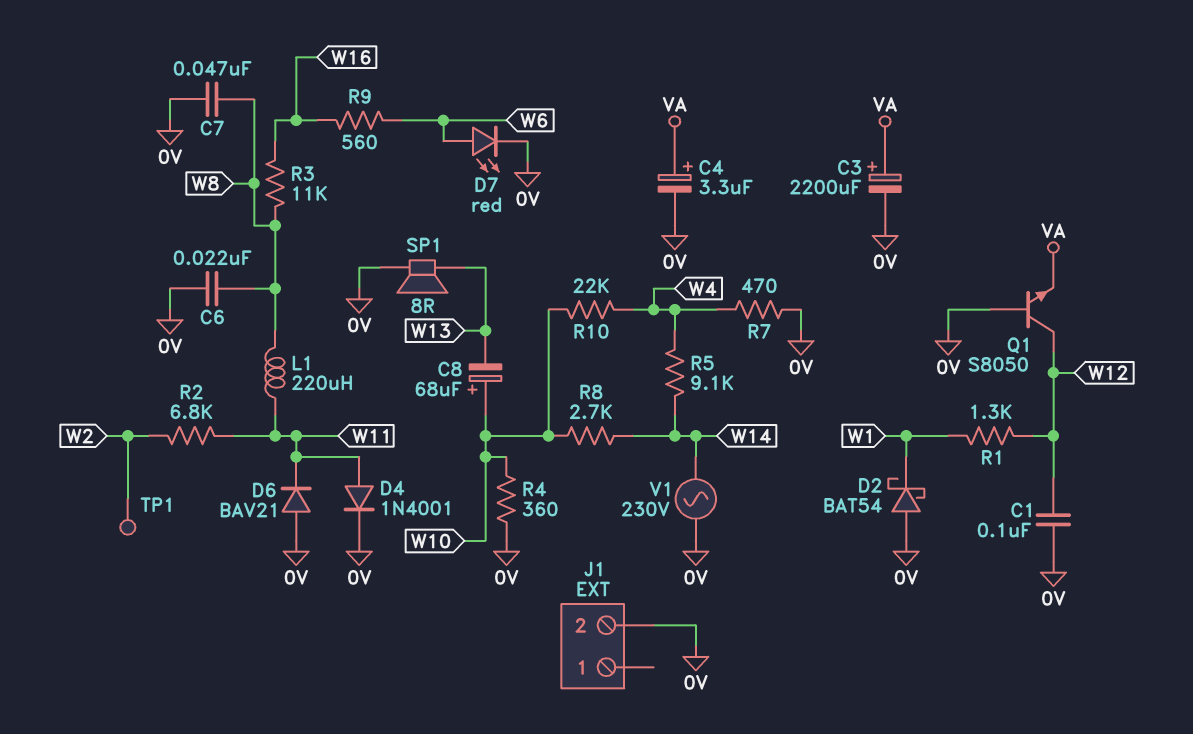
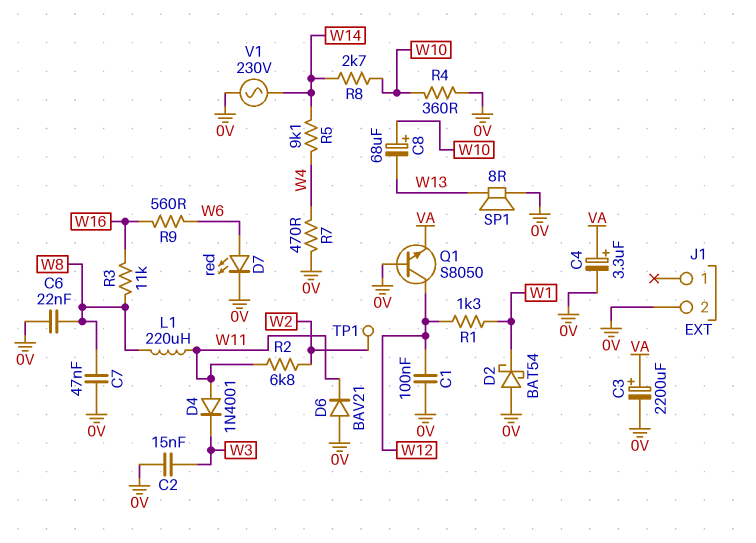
C2: none -> 15nF (0V, W3)
D4: diode 1N4001 (A W11, K 0V) -> diode 1N4001 (A W11, K W3)
R10: 22k (W4, W10) -> none

